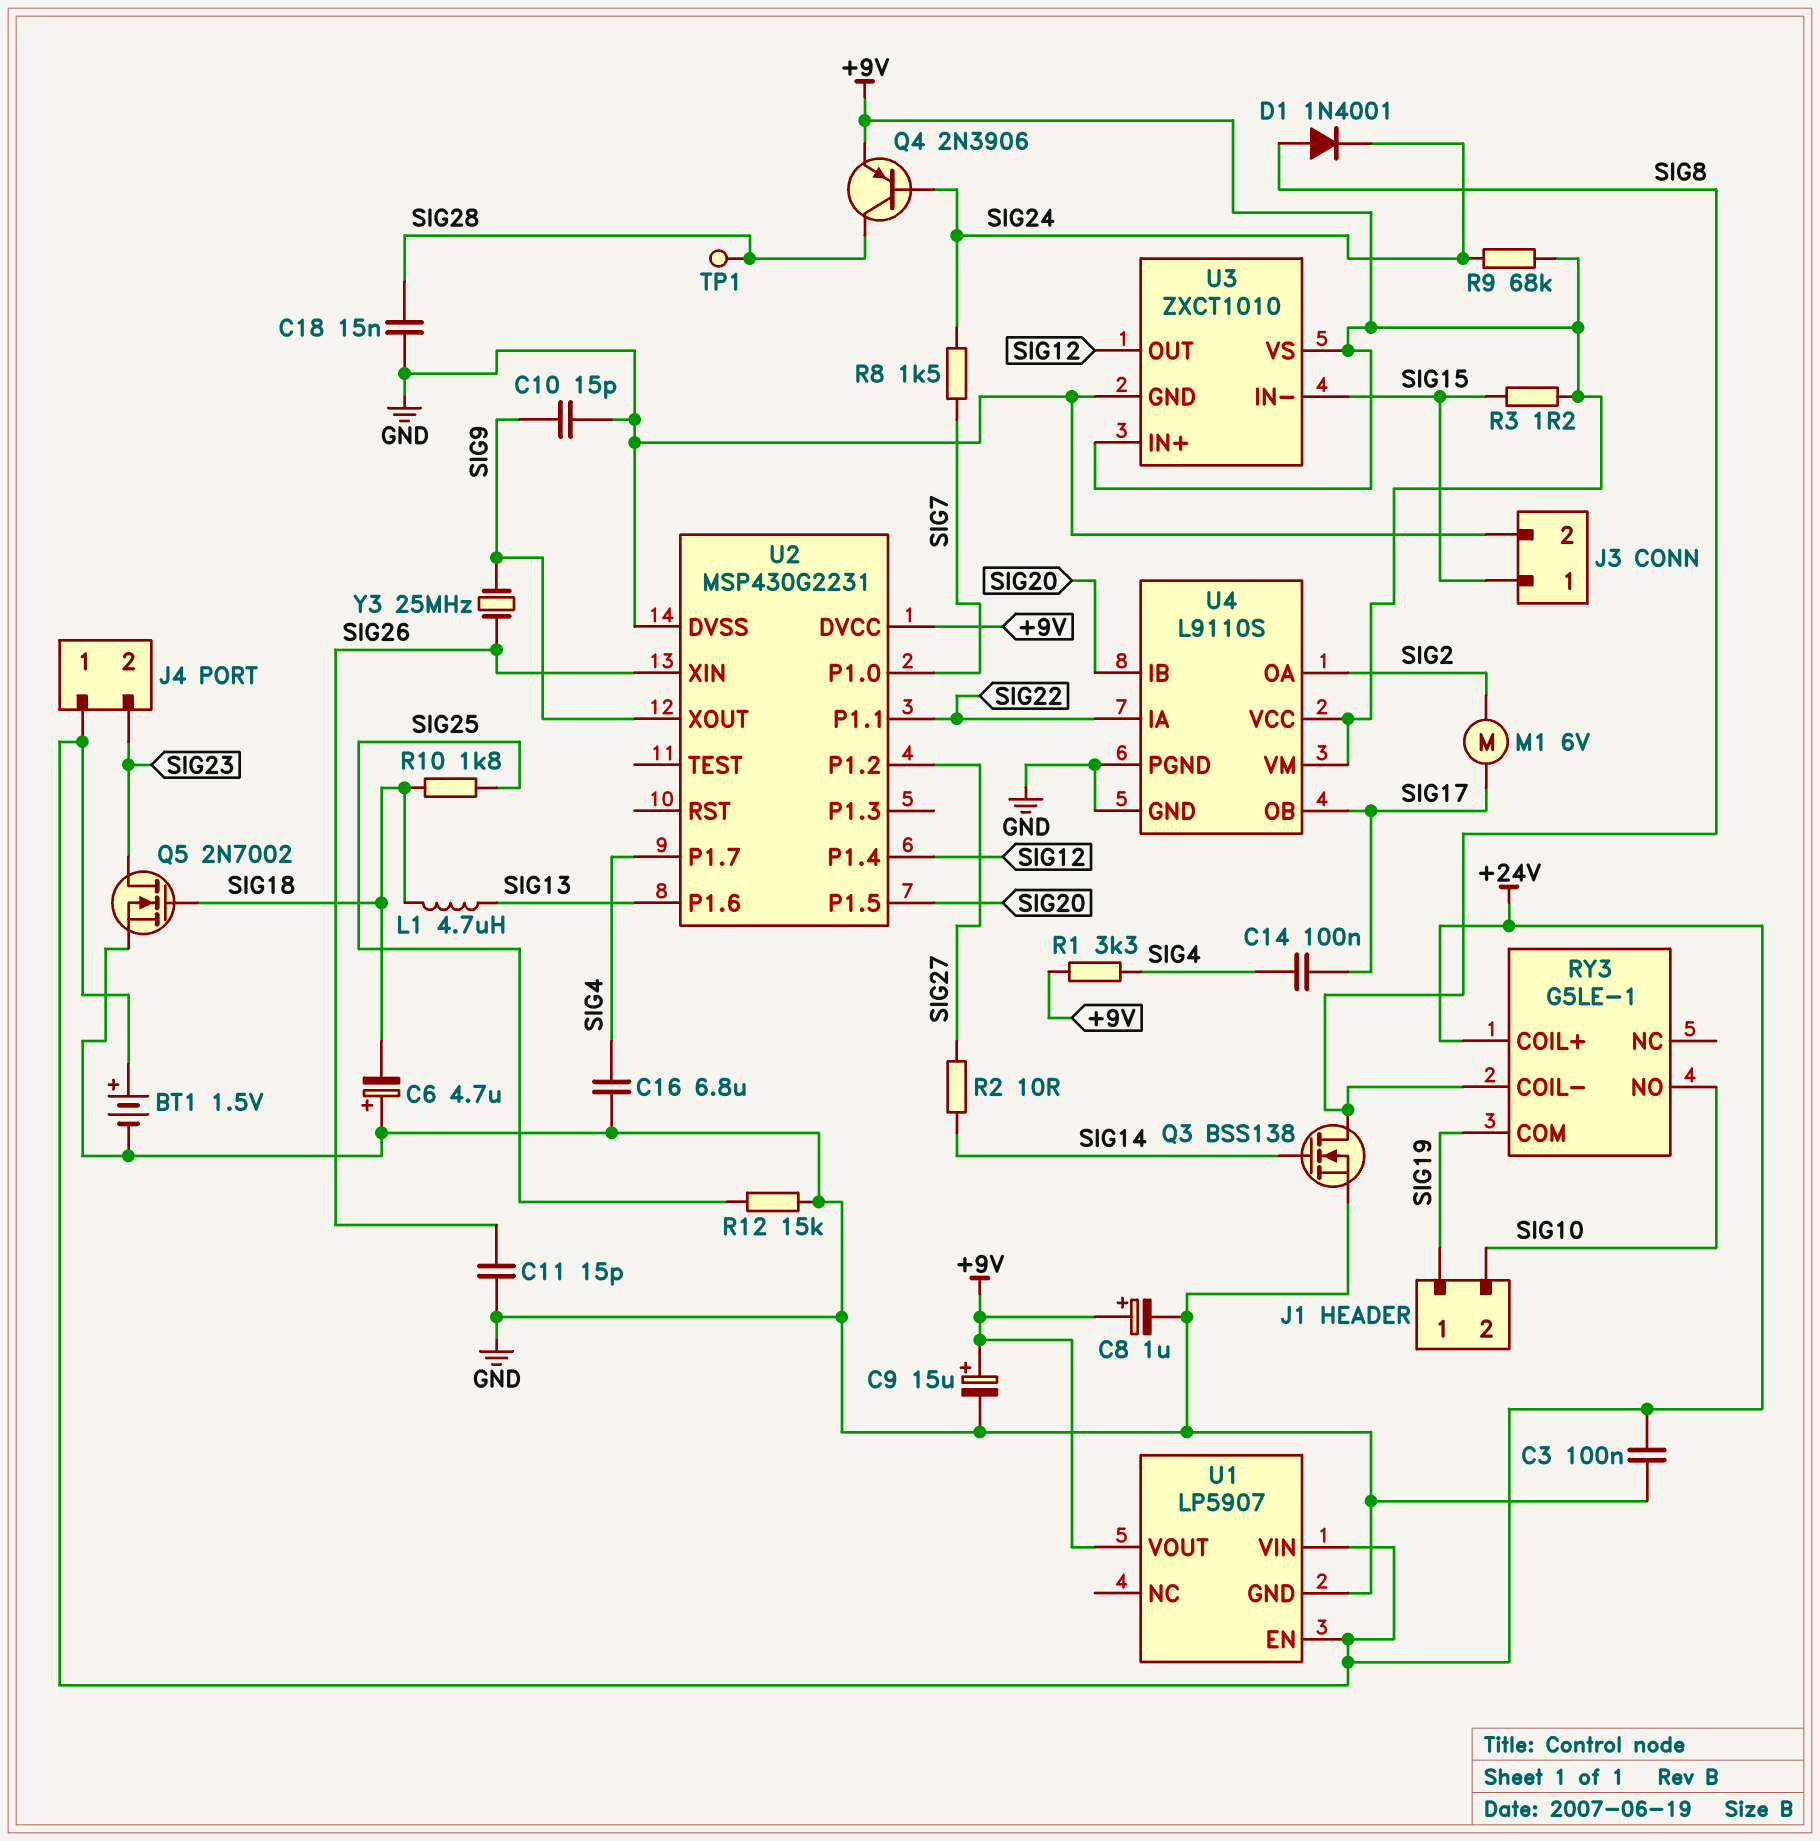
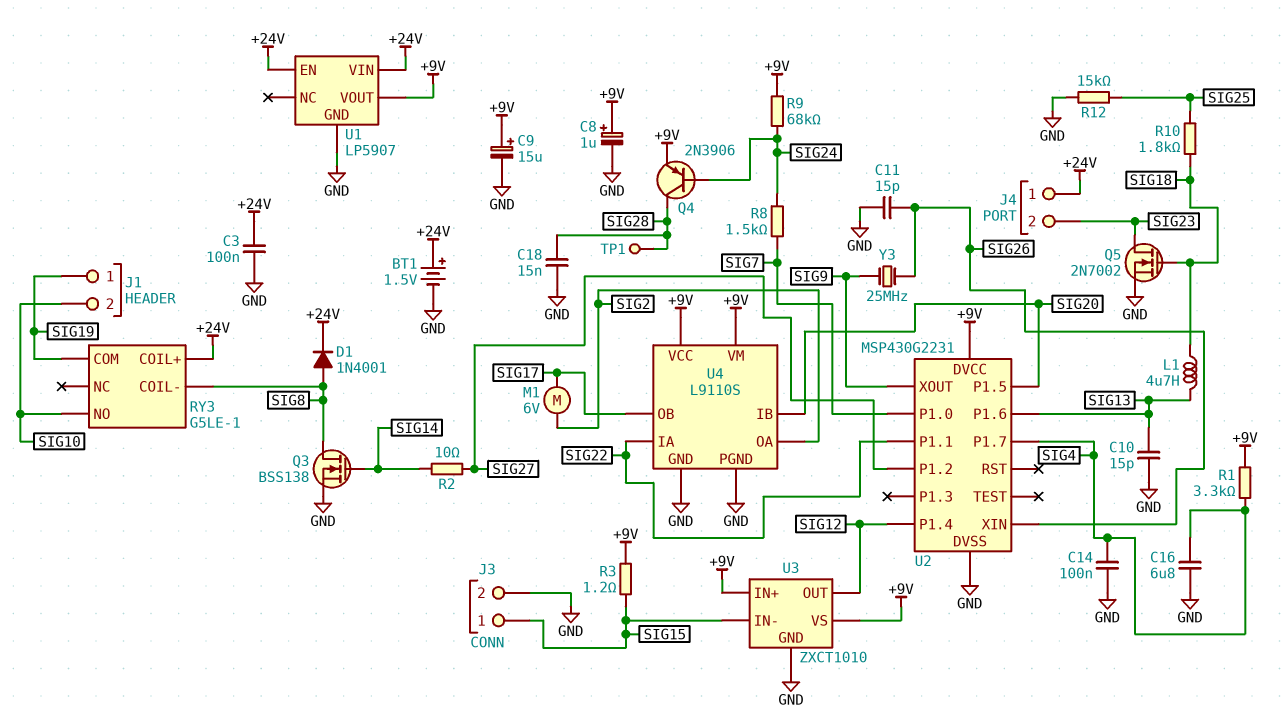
C6: 4.7uF (plus GND, minus SIG18) -> none
C10: 15pF (GND, SIG9) -> 15pF (GND, SIG13)
C14: 100nF (SIG4, SIG17) -> 100nF (GND, SIG4)
D1: diode 1N4001 (A SIG8, K SIG24) -> diode 1N4001 (A SIG8, K +24V)

